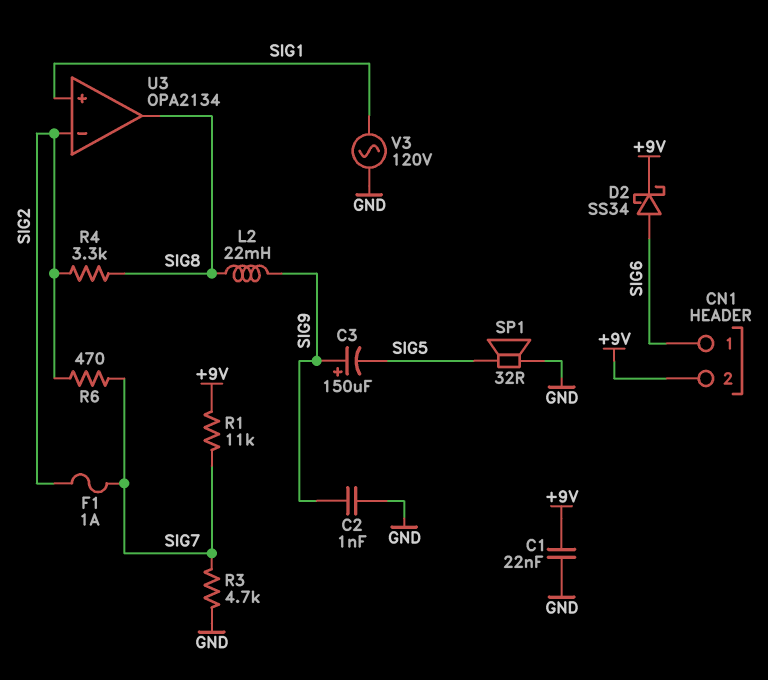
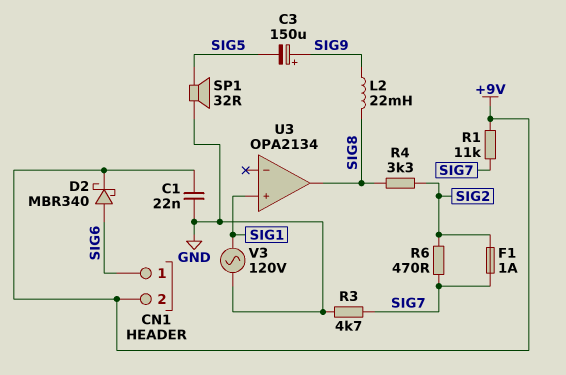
C2: 1nF (GND, SIG9) -> none
D2: schottky SS34 (A SIG6, K +9V) -> schottky MBR340 (A SIG6, K +9V)
U3 pin in-: SIG2 -> none

